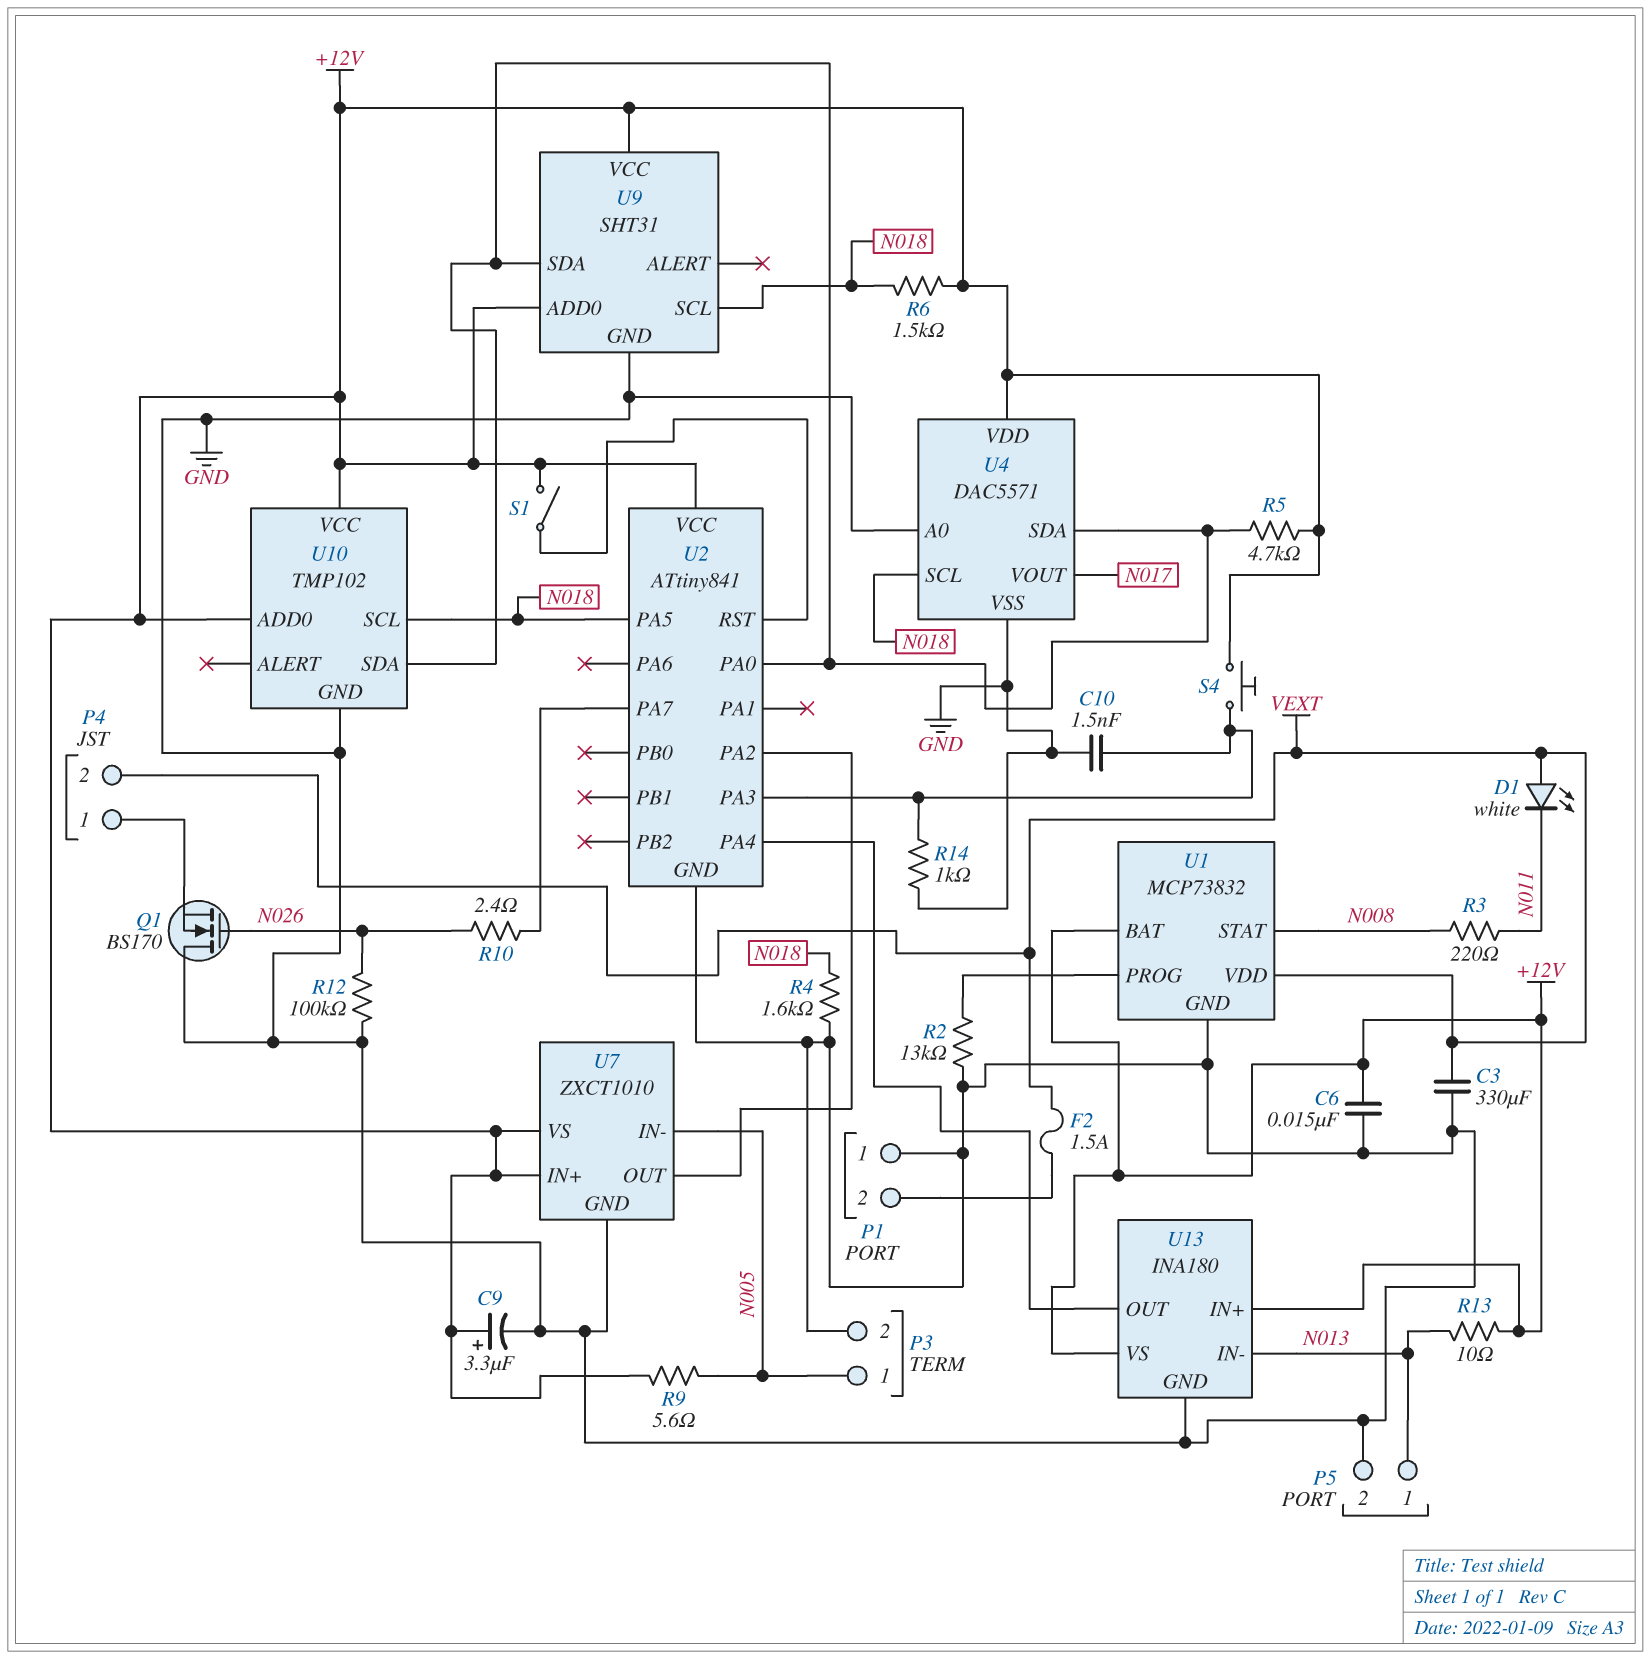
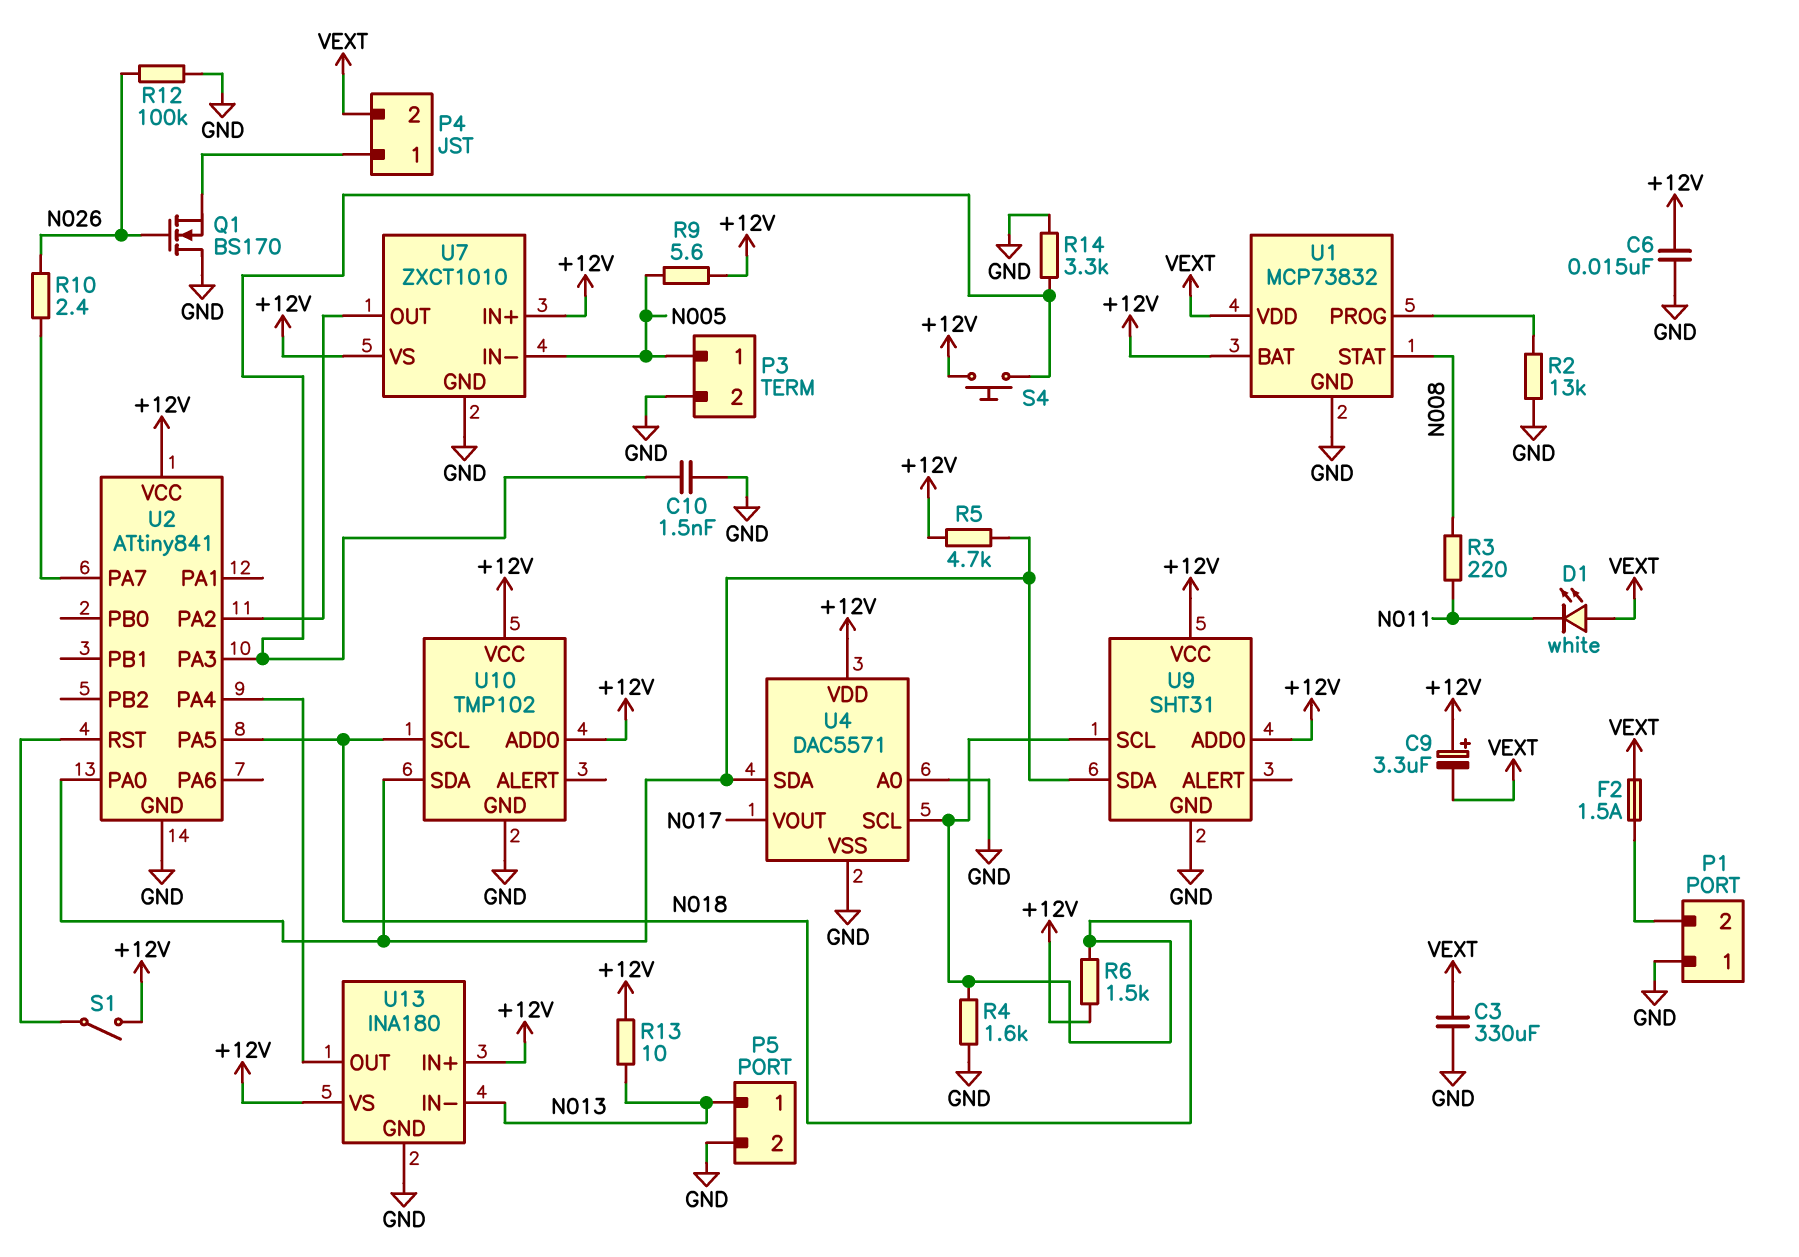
C9: 3.3uF (plus +12V, minus GND) -> 3.3uF (plus +12V, minus VEXT)
R14: 1k (GND, U2/PA3) -> 3.3k (GND, U2/PA3)

